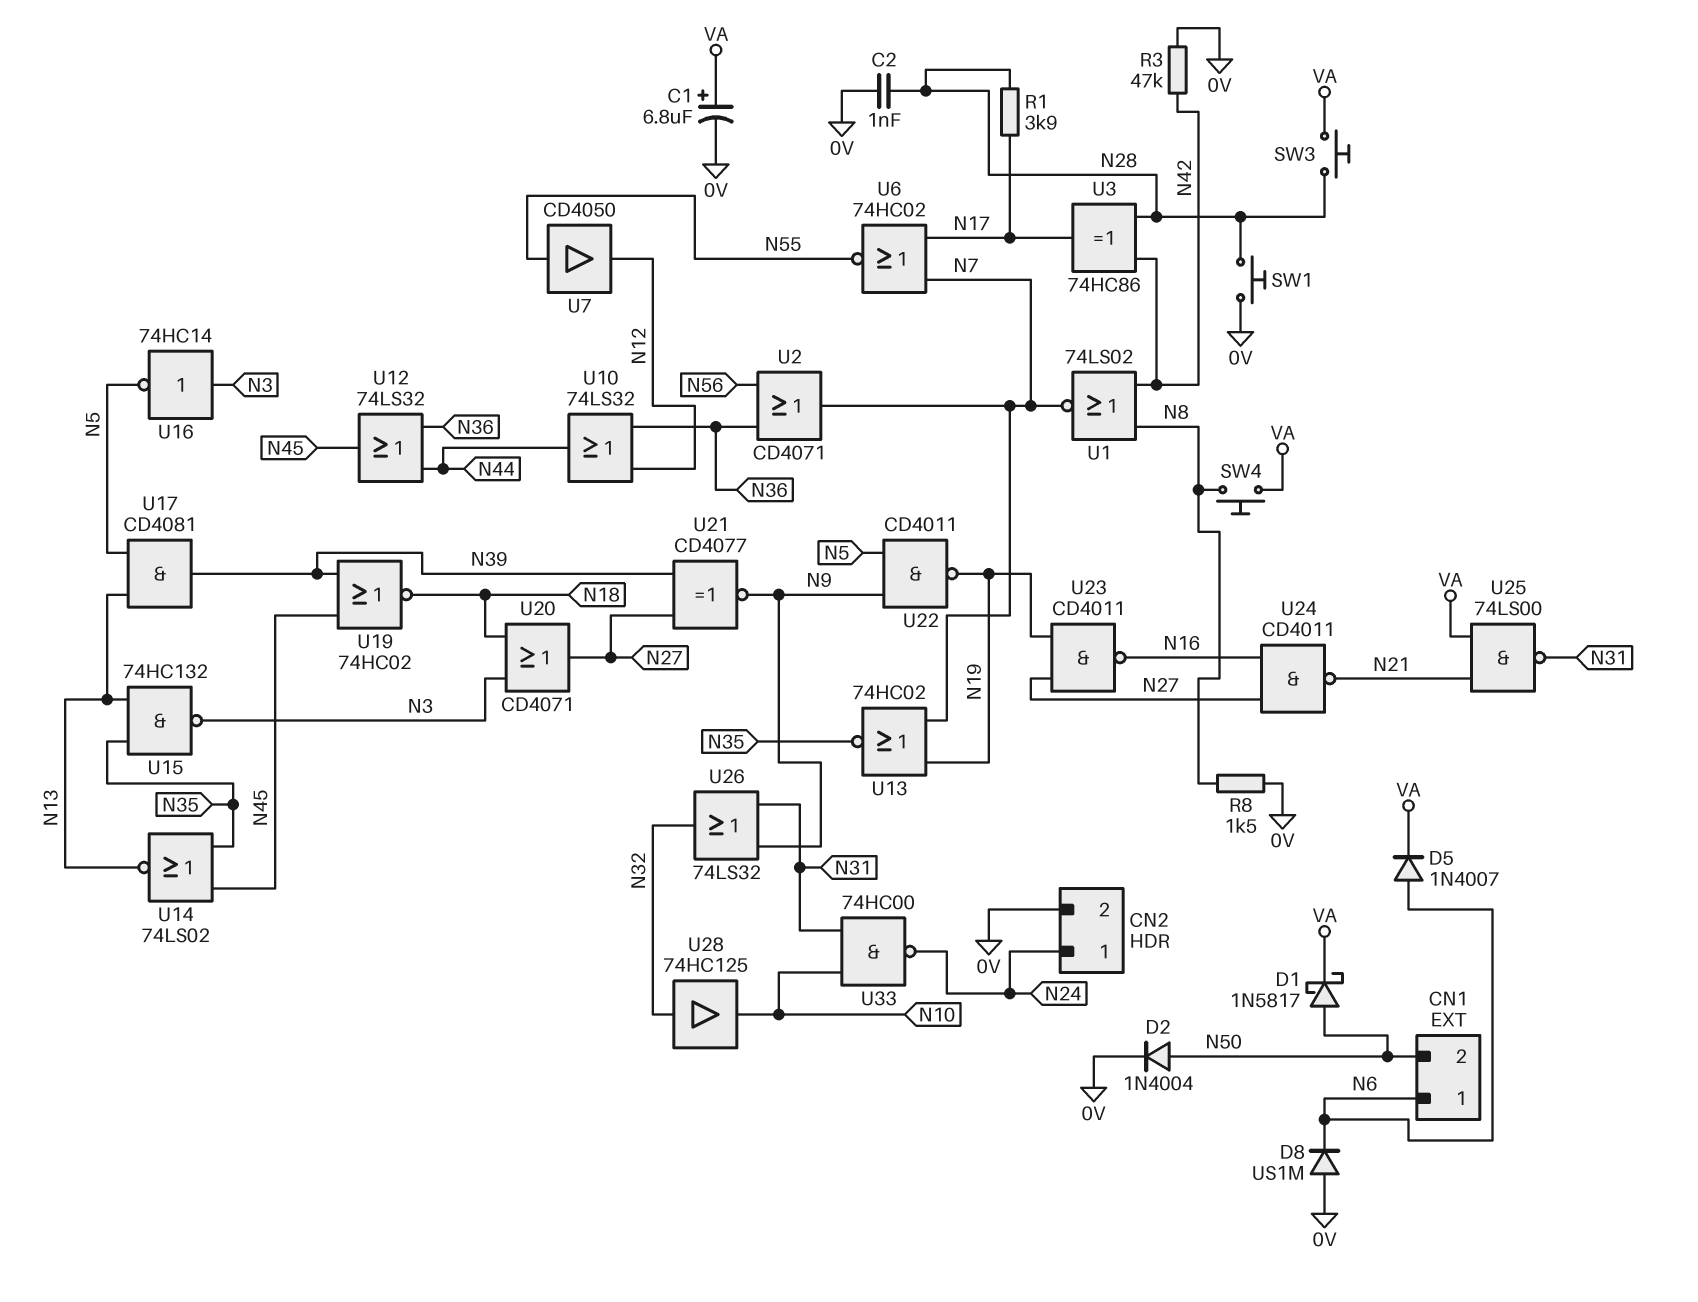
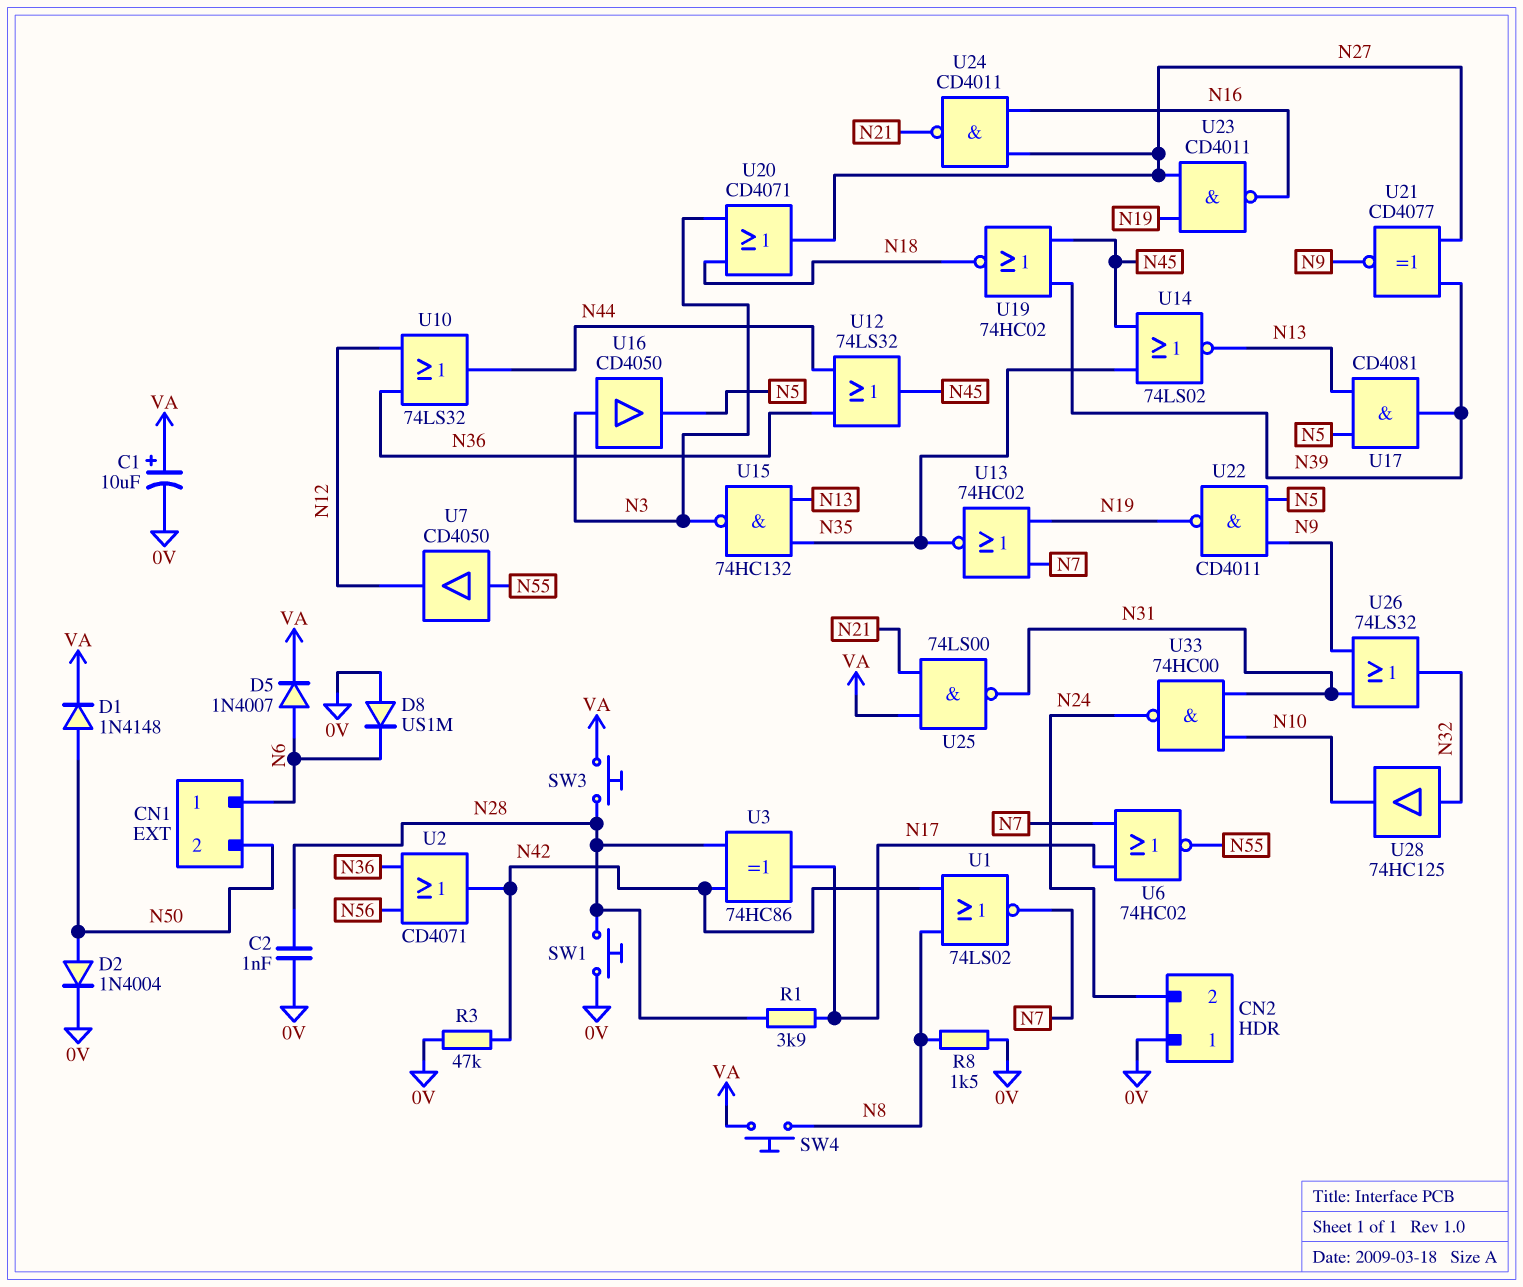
C1: 6.8uF (plus VA, minus 0V) -> 10uF (plus VA, minus 0V)
CN2 pin 1: N24 -> 0V
CN2 pin 2: 0V -> N24
D1: schottky 1N5817 (A N50, K VA) -> diode 1N4148 (A N50, K VA)
U2: OR CD4071 (in N36, in N56, out N7) -> OR CD4071 (in N36, in N56, out N42)
U16: NOT 74HC14 (in N3, out N5) -> buffer CD4050 (in N3, out N5)

